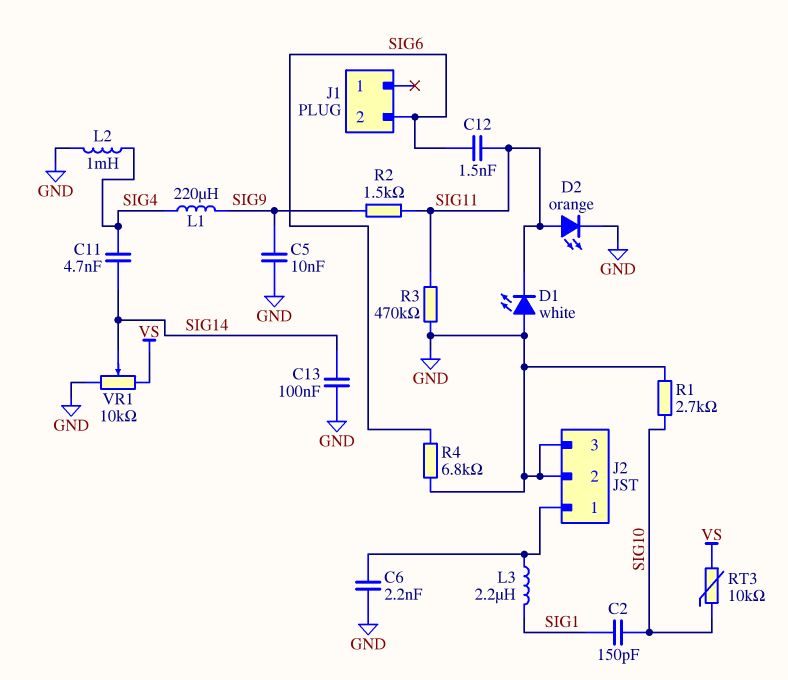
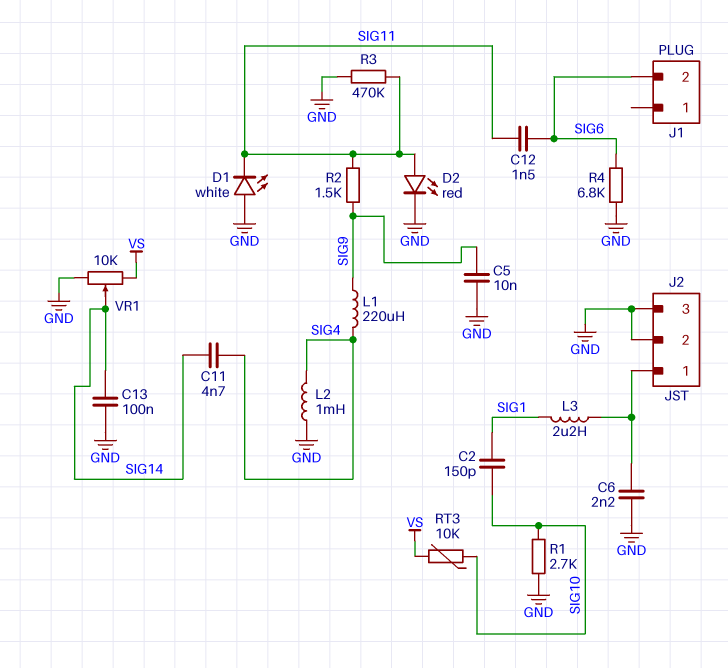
D2: LED orange (A SIG11, K GND) -> LED red (A SIG11, K GND)

